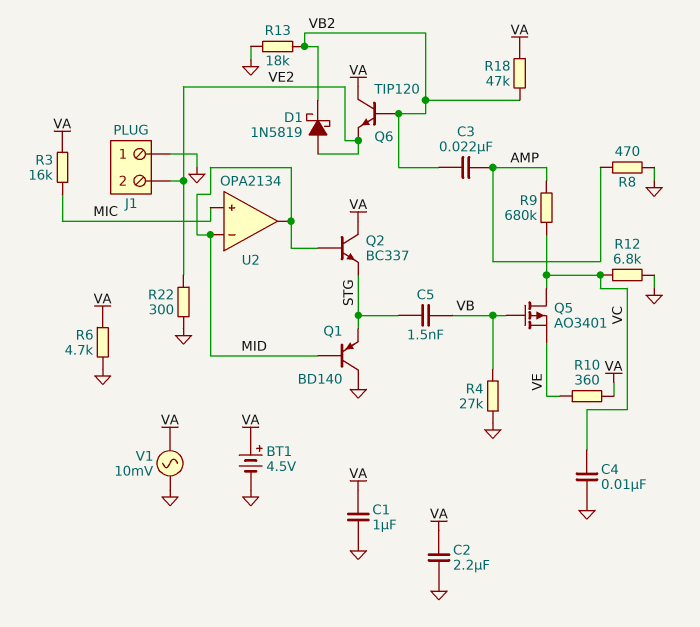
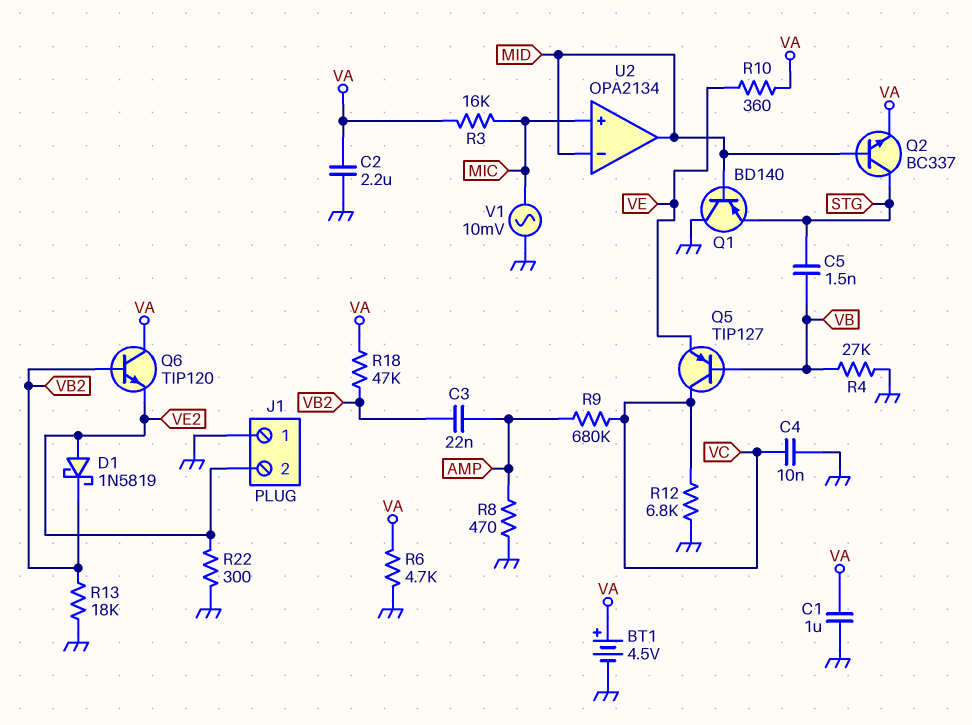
Q2: NPN BC337 (B MID, C VA, E STG) -> NPN BC337 (B MID, C STG, E VA)
Q5: PMOS AO3401 (G VB, D VC, S VE) -> PNP TIP127 (B VB, C VC, E VE)
V1: AC 10mV (GND, VA) -> AC 10mV (GND, MIC)

